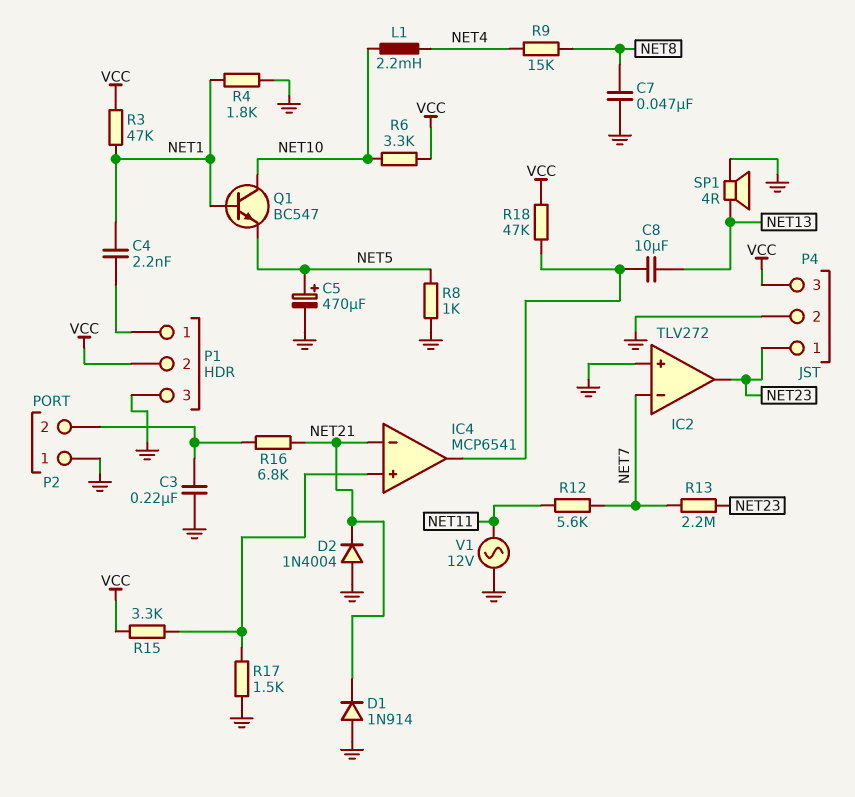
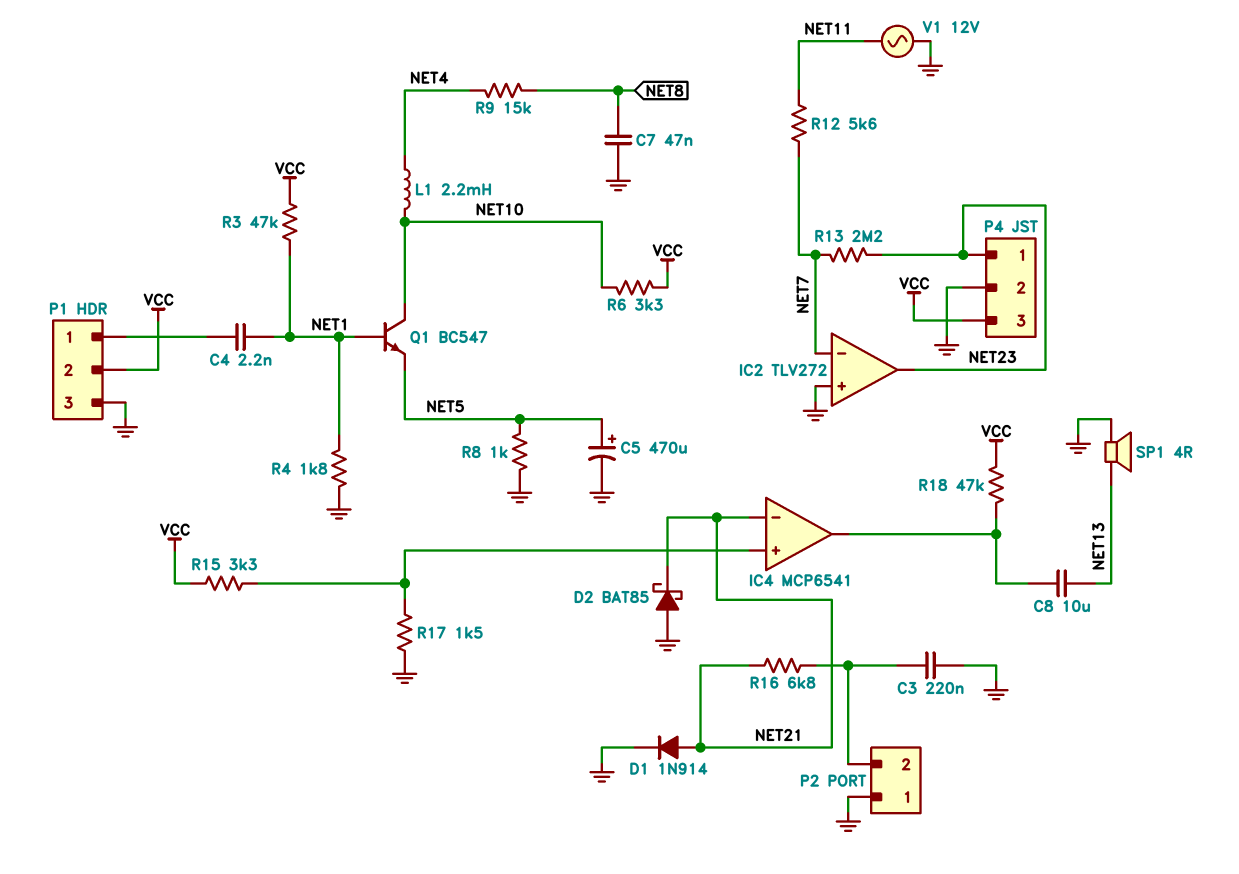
D1: diode 1N914 (A GND, K NET21) -> diode 1N914 (A NET21, K GND)
D2: diode 1N4004 (A GND, K NET21) -> schottky BAT85 (A GND, K NET21)

